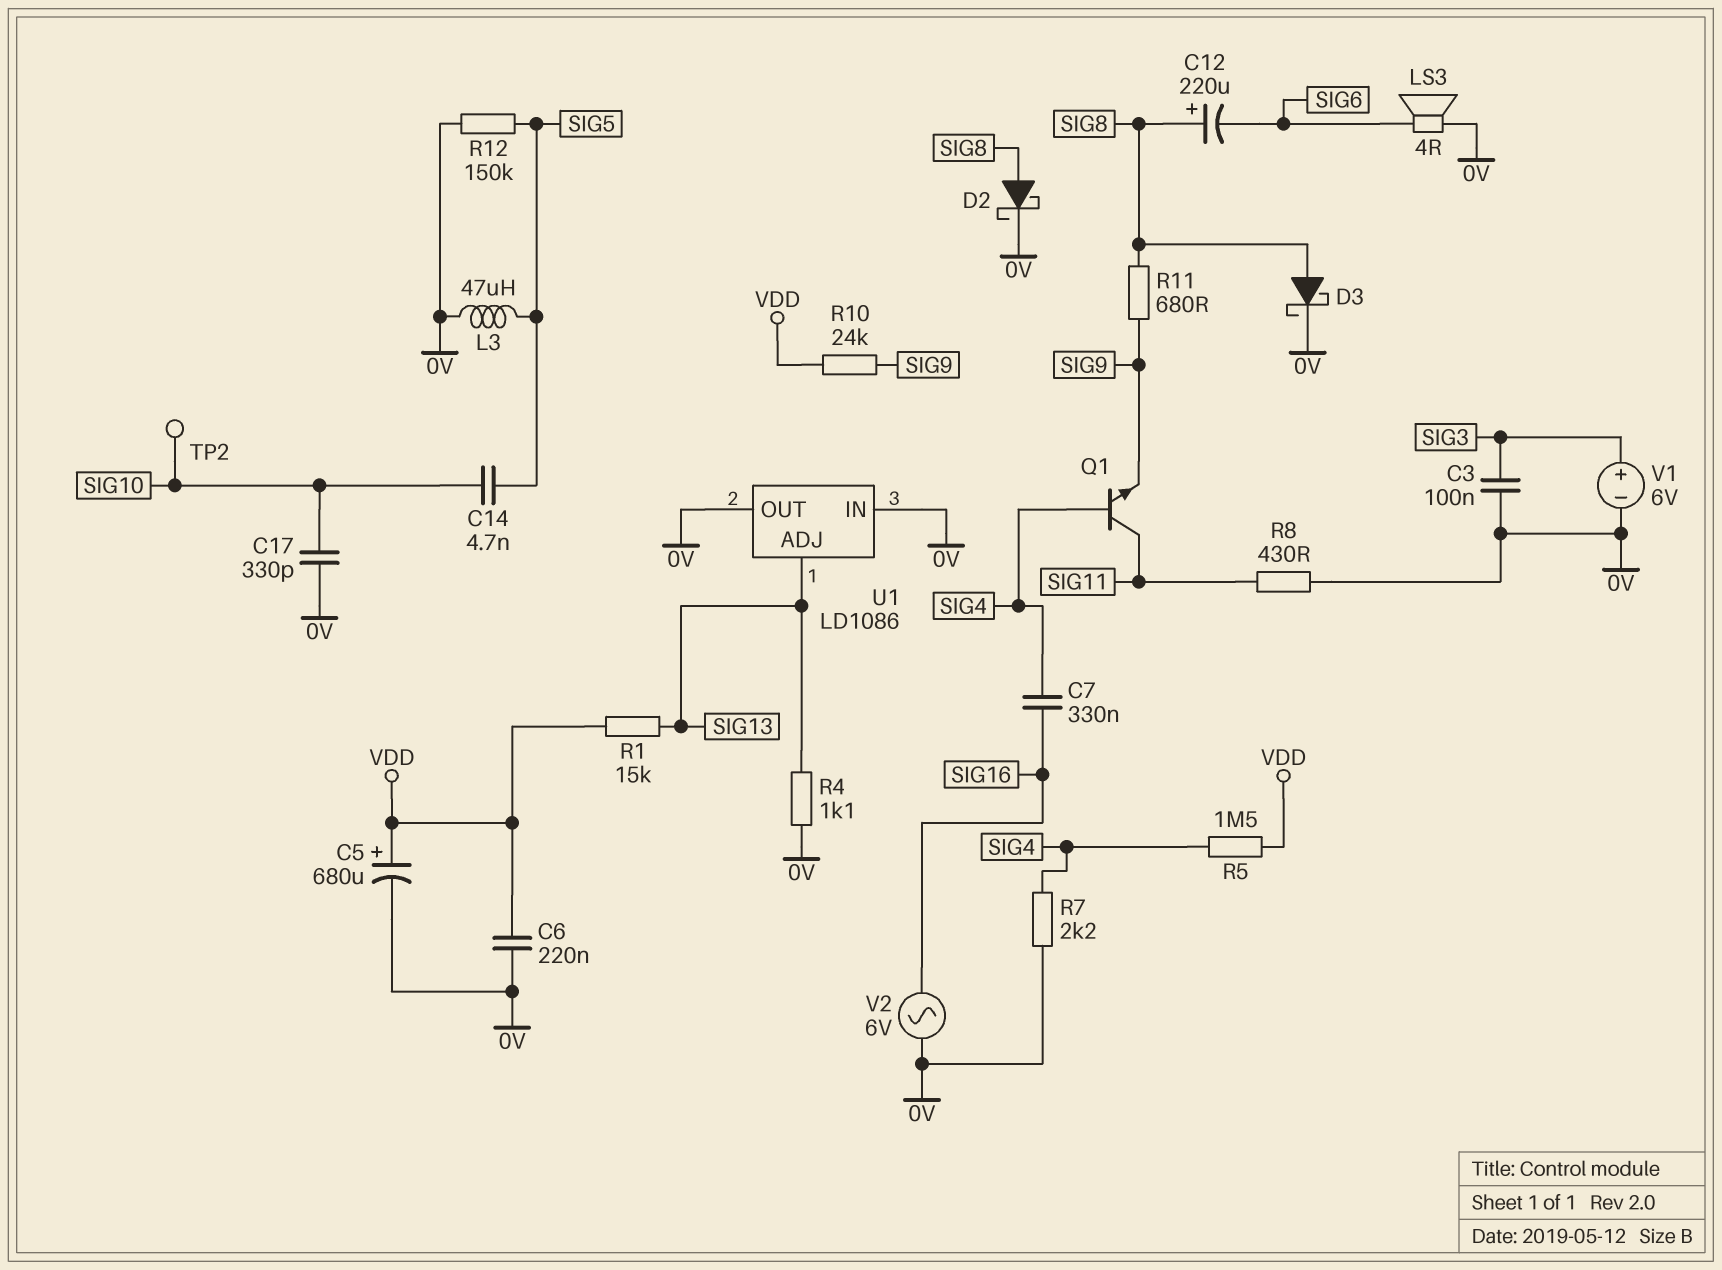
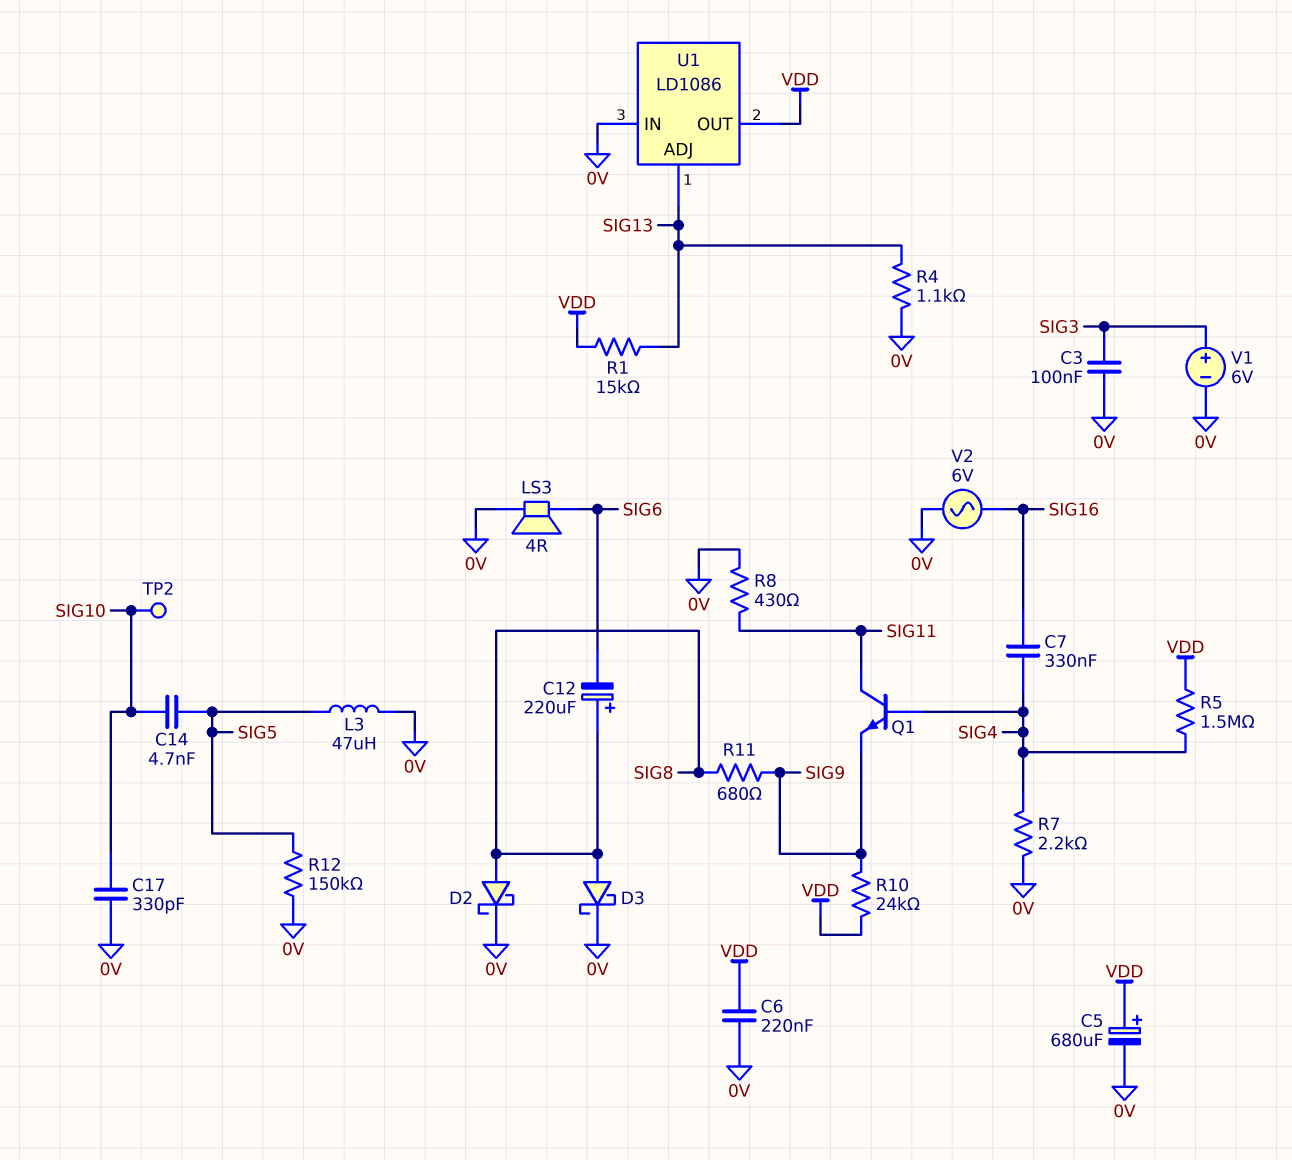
U1 pin OUT: 0V -> VDD

